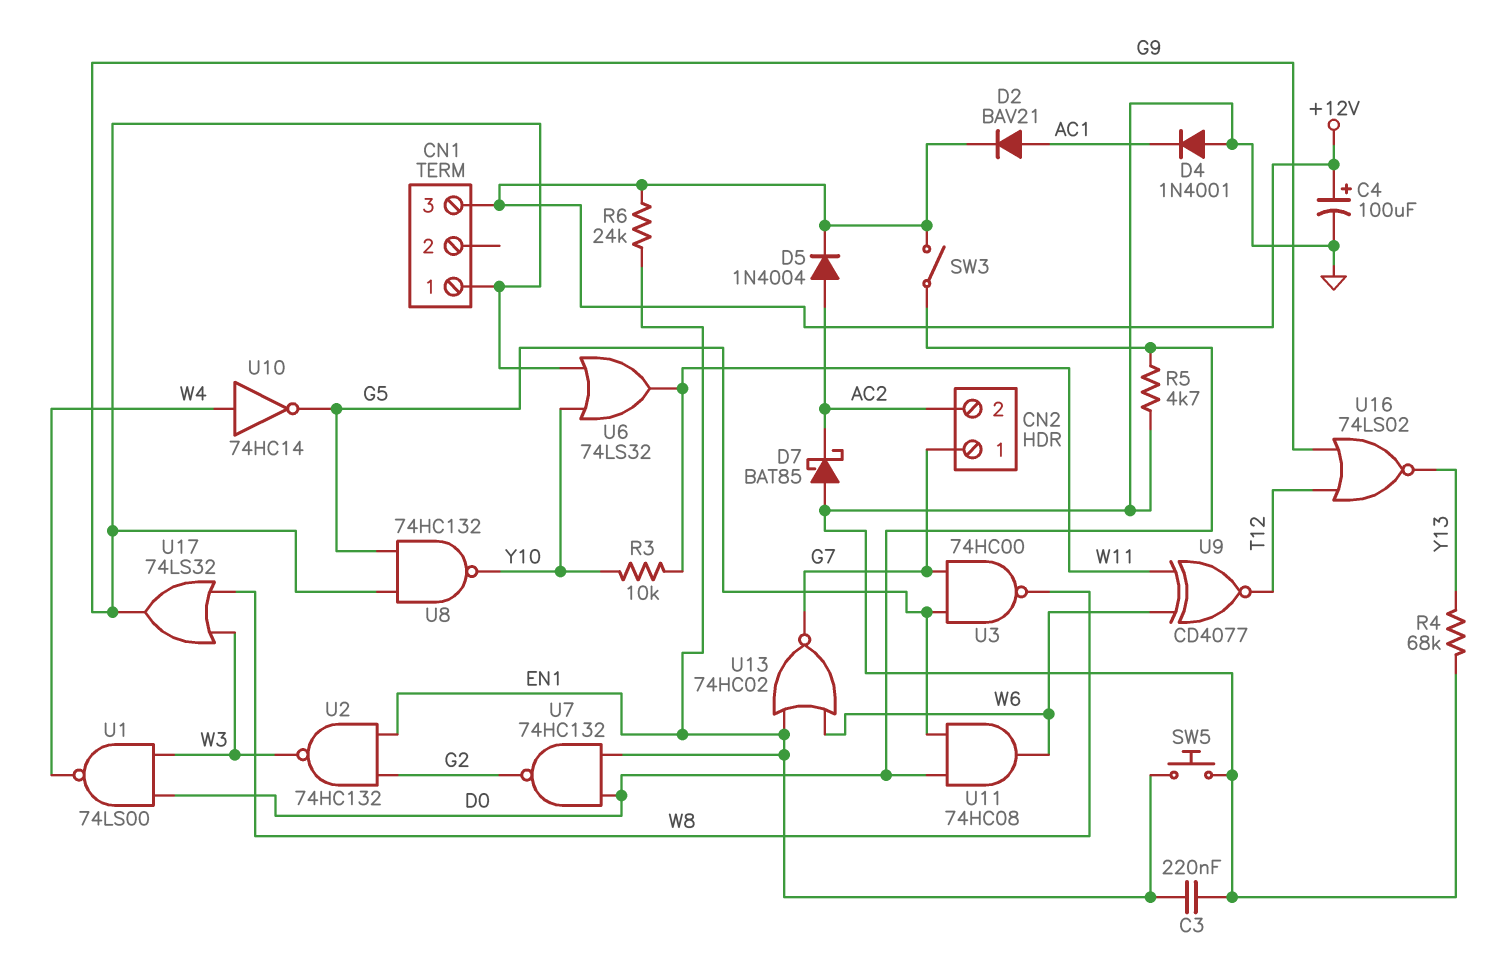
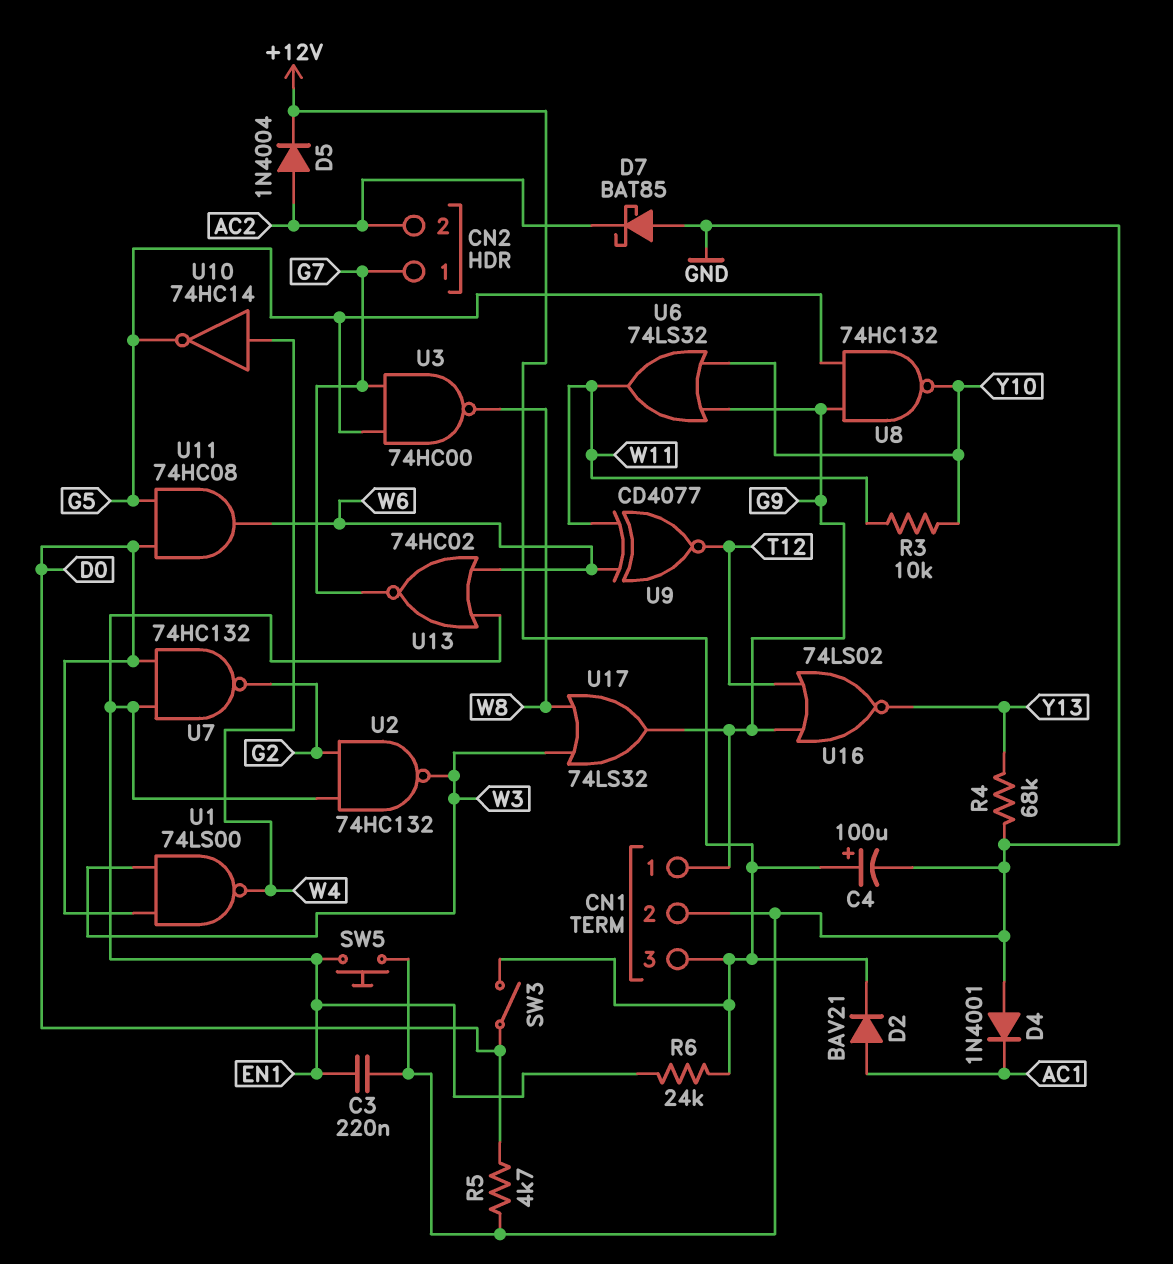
CN1 pin 2: none -> GND

